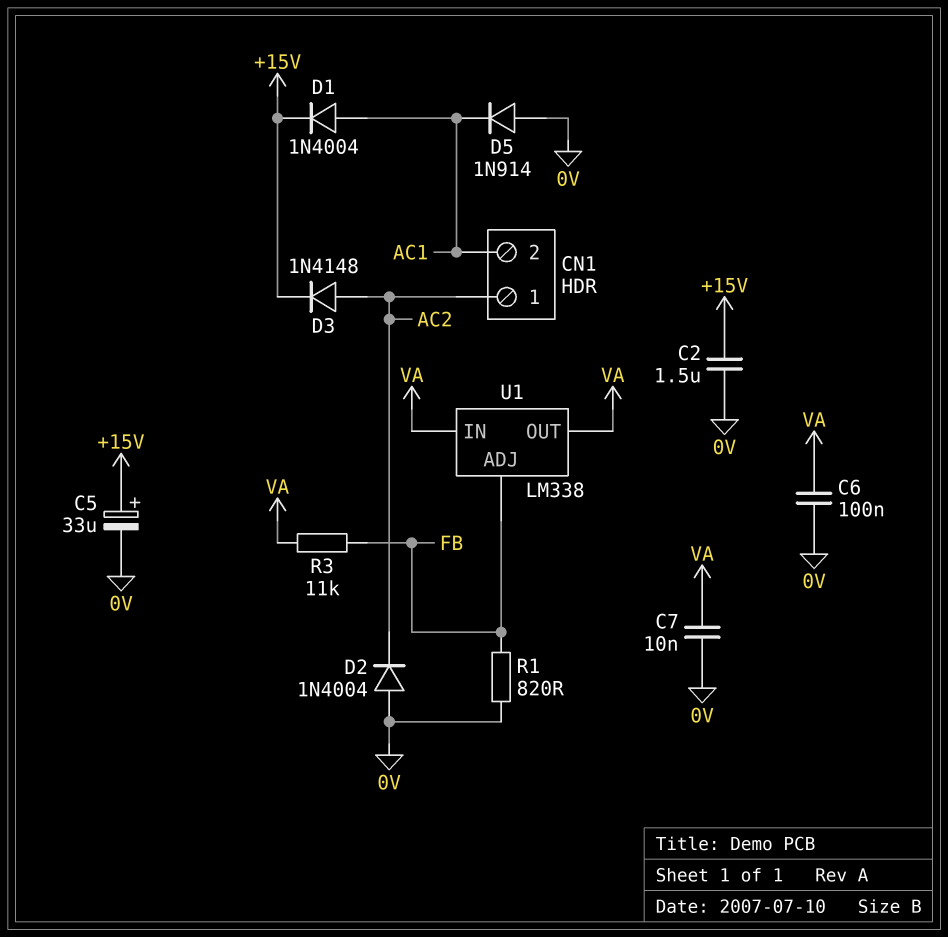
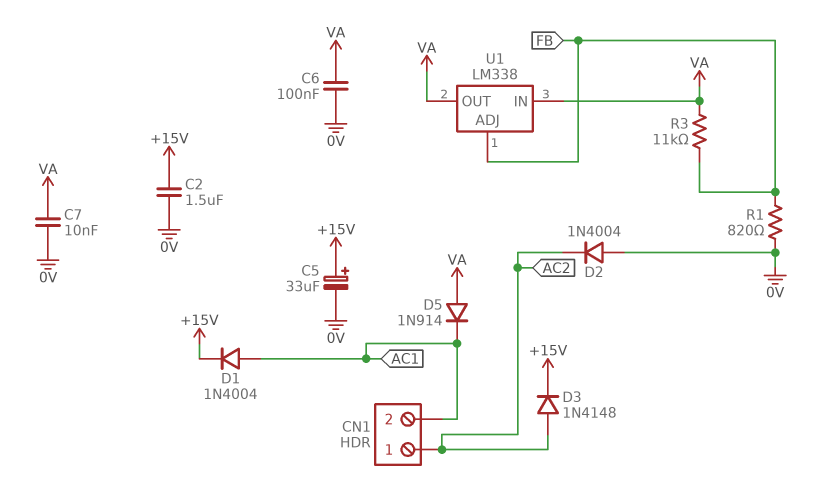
D5: diode 1N914 (A 0V, K AC1) -> diode 1N914 (A VA, K AC1)

